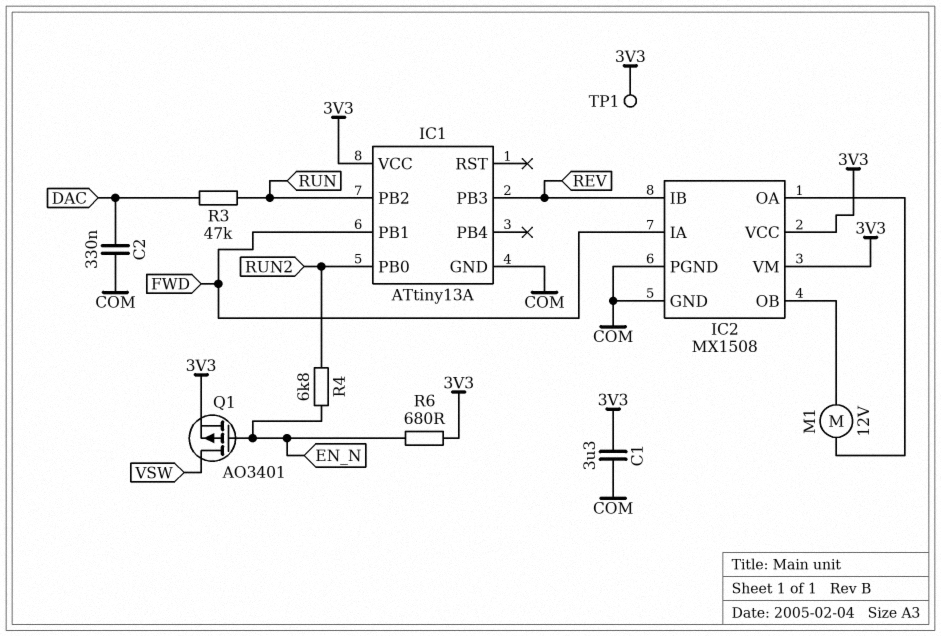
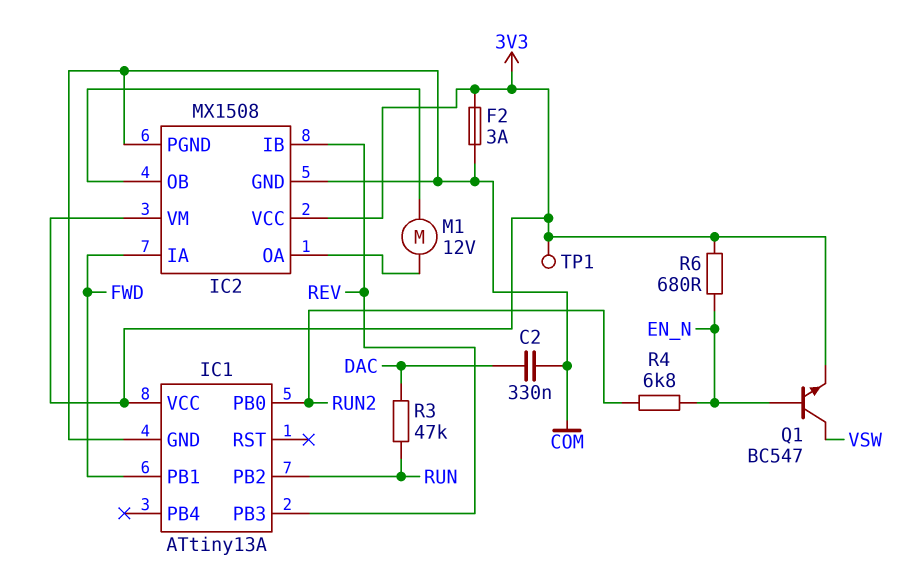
C1: 3.3uF (3V3, COM) -> none
F2: none -> 3A (3V3, COM)
Q1: PMOS AO3401 (G EN_N, D VSW, S 3V3) -> NPN BC547 (B EN_N, C VSW, E 3V3)

